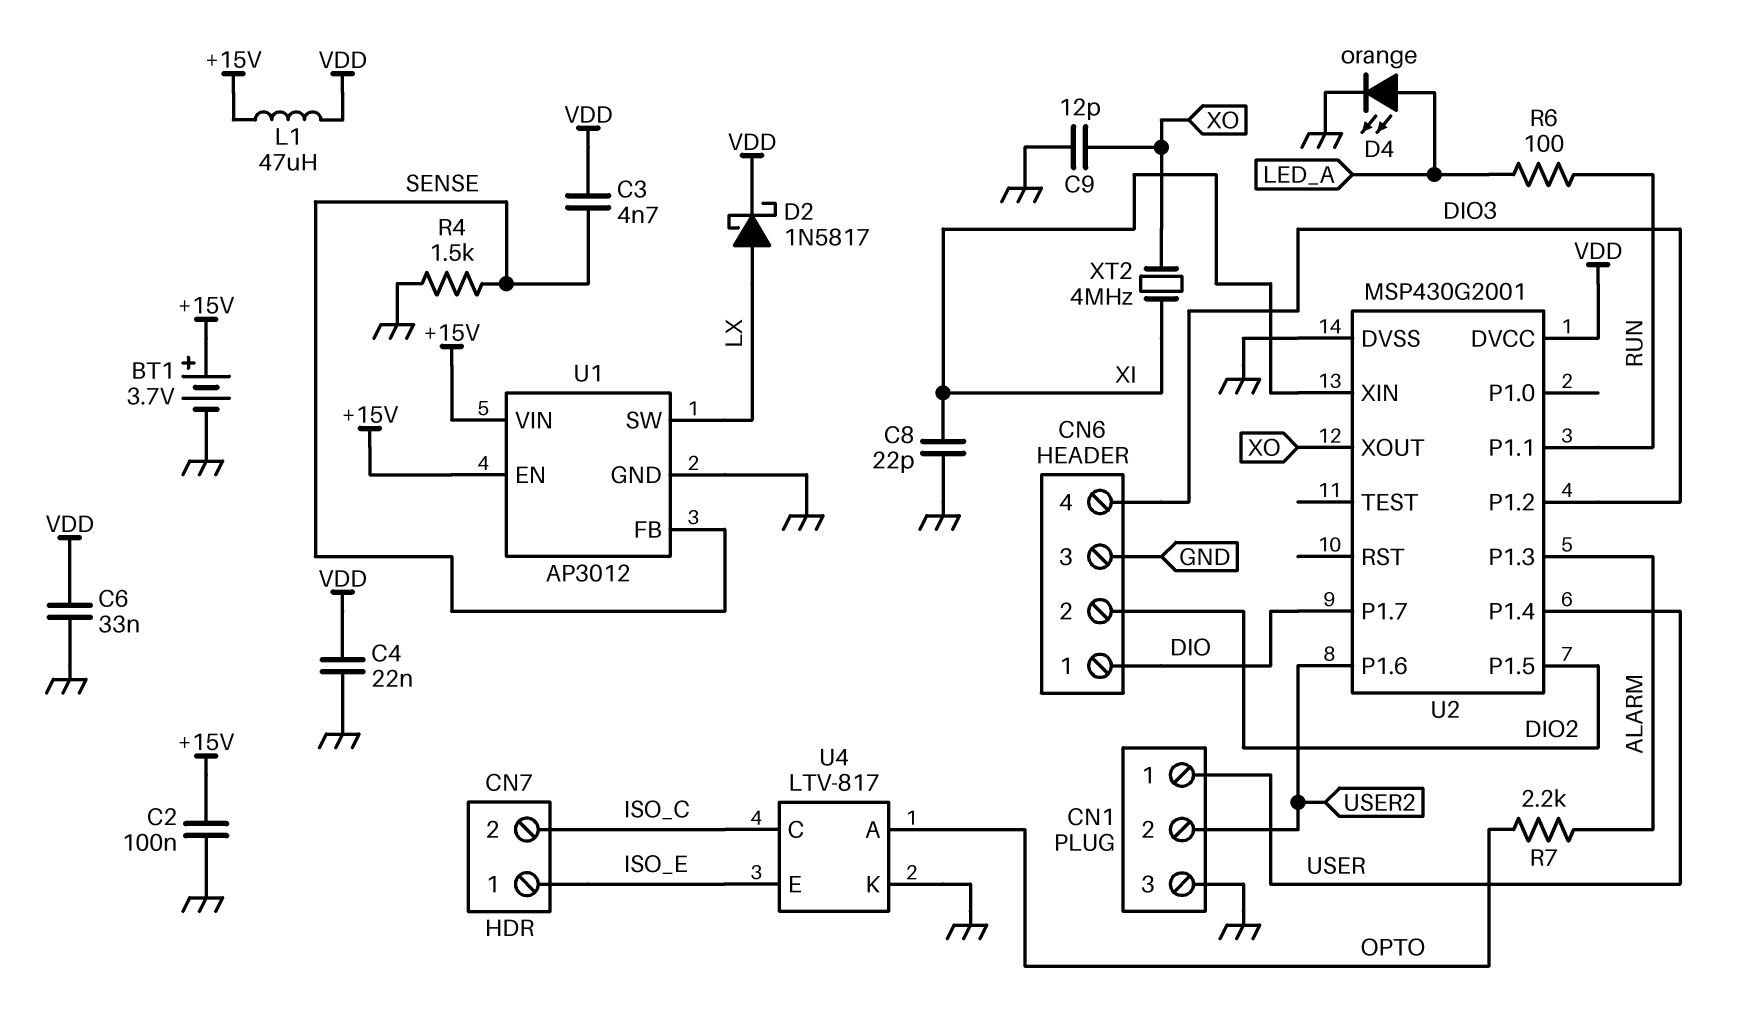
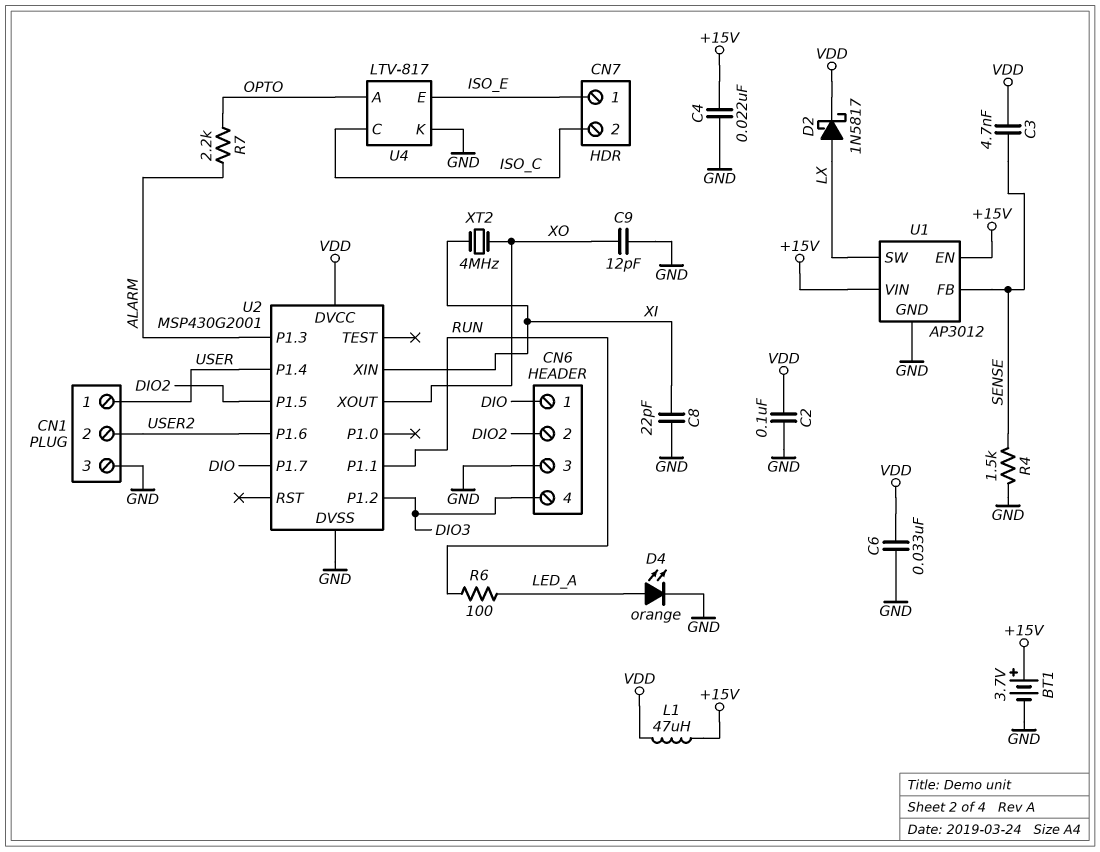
C2: 100nF (+15V, GND) -> 100nF (GND, VDD)
C4: 22nF (GND, VDD) -> 22nF (+15V, GND)

